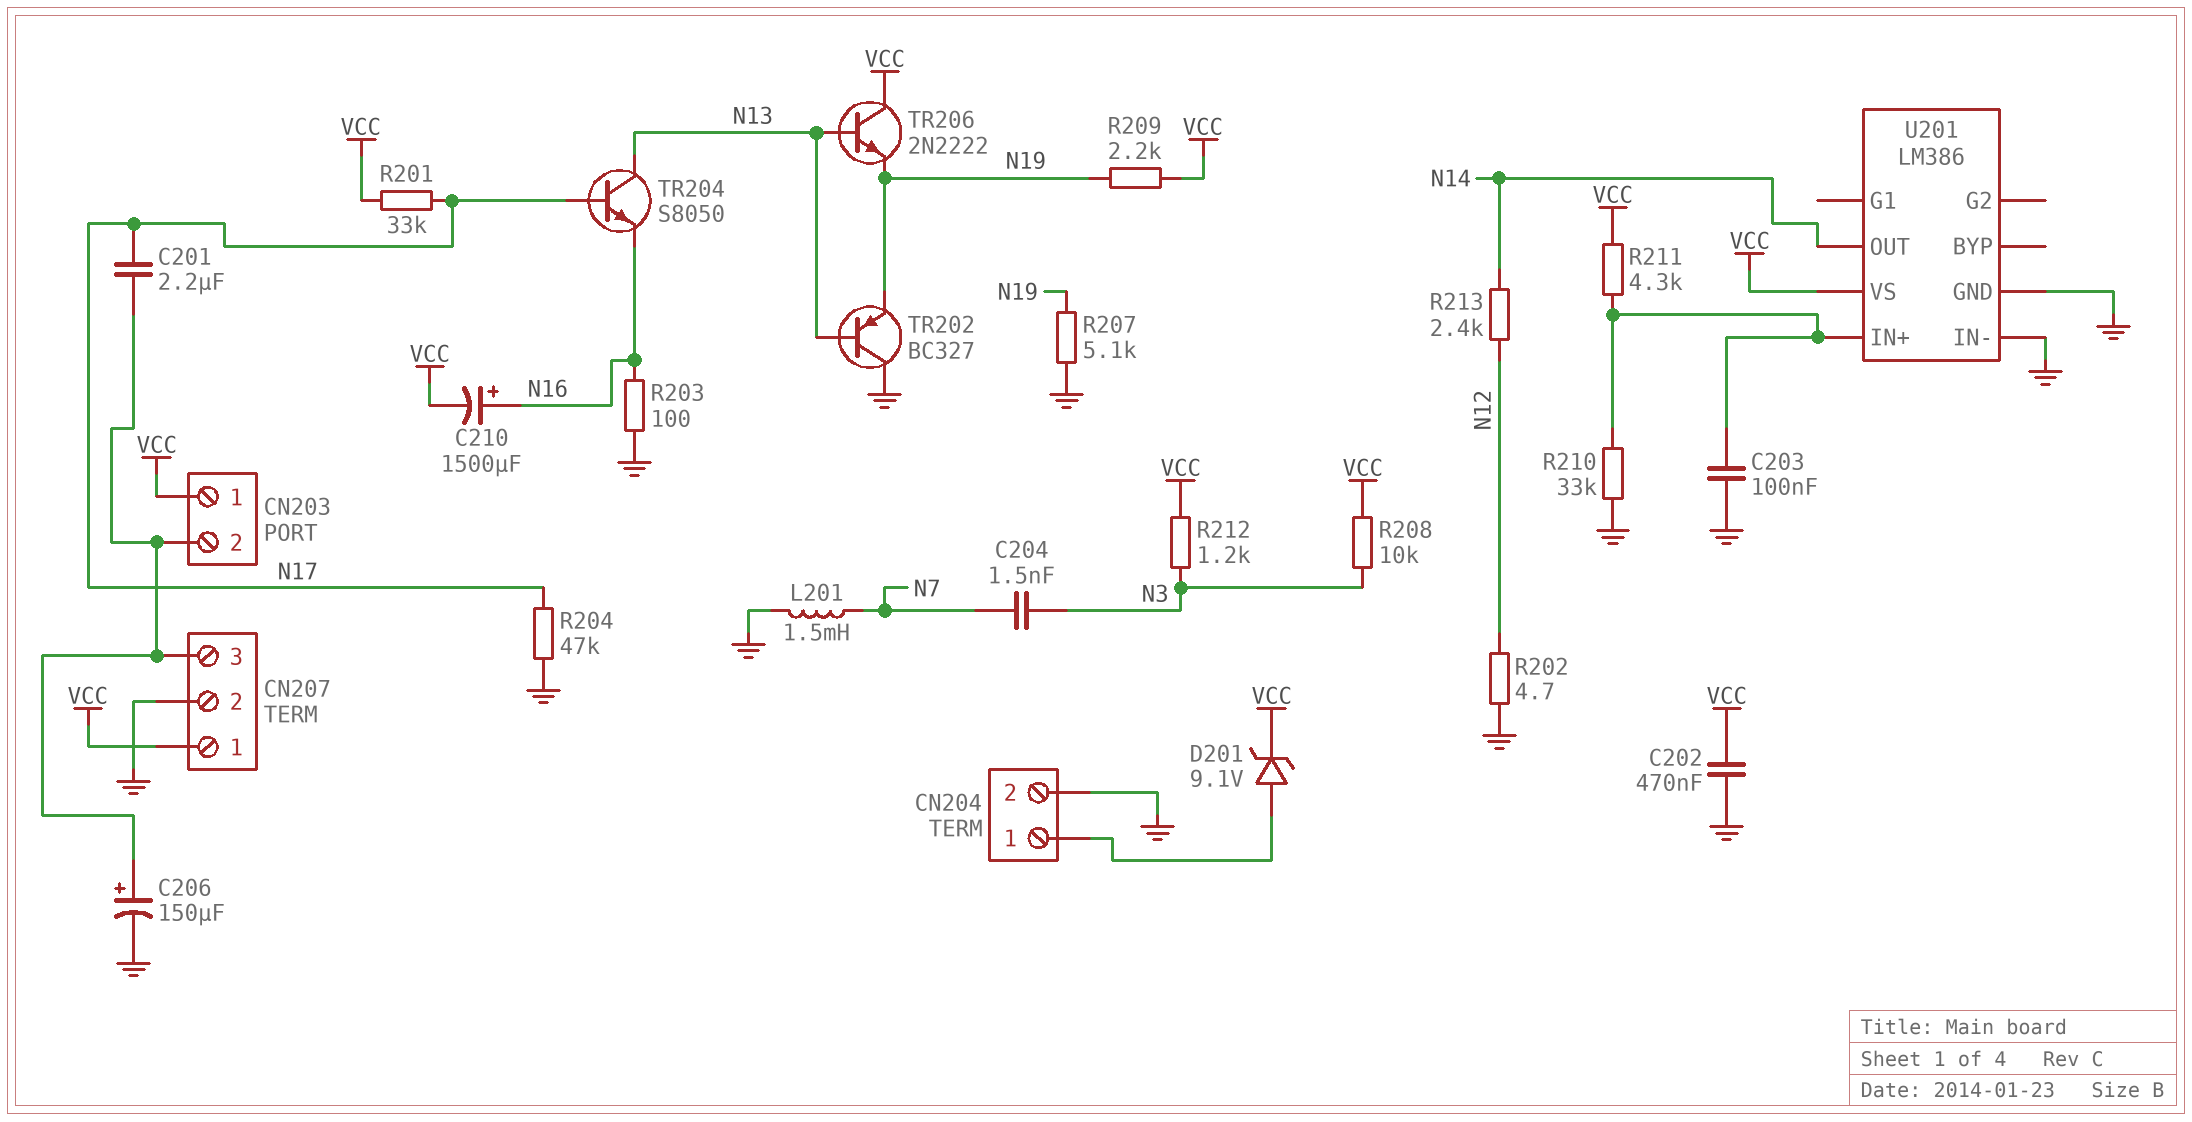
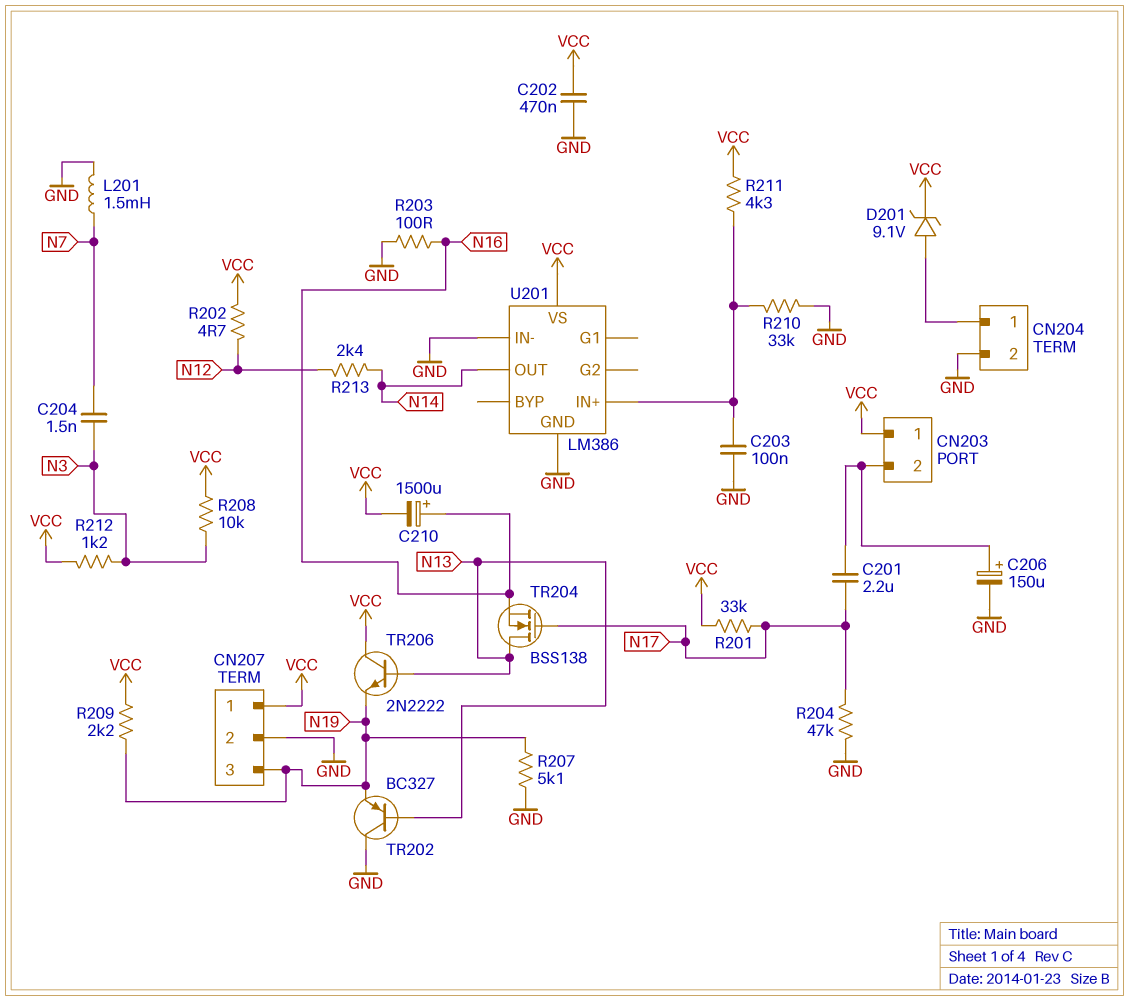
CN207 pin 3: CN203/2 -> N19
R202: 4.7 (GND, N12) -> 4.7 (N12, VCC)
TR204: NPN S8050 (B N17, C N13, E N16) -> NMOS BSS138 (G N17, D N13, S N16)

